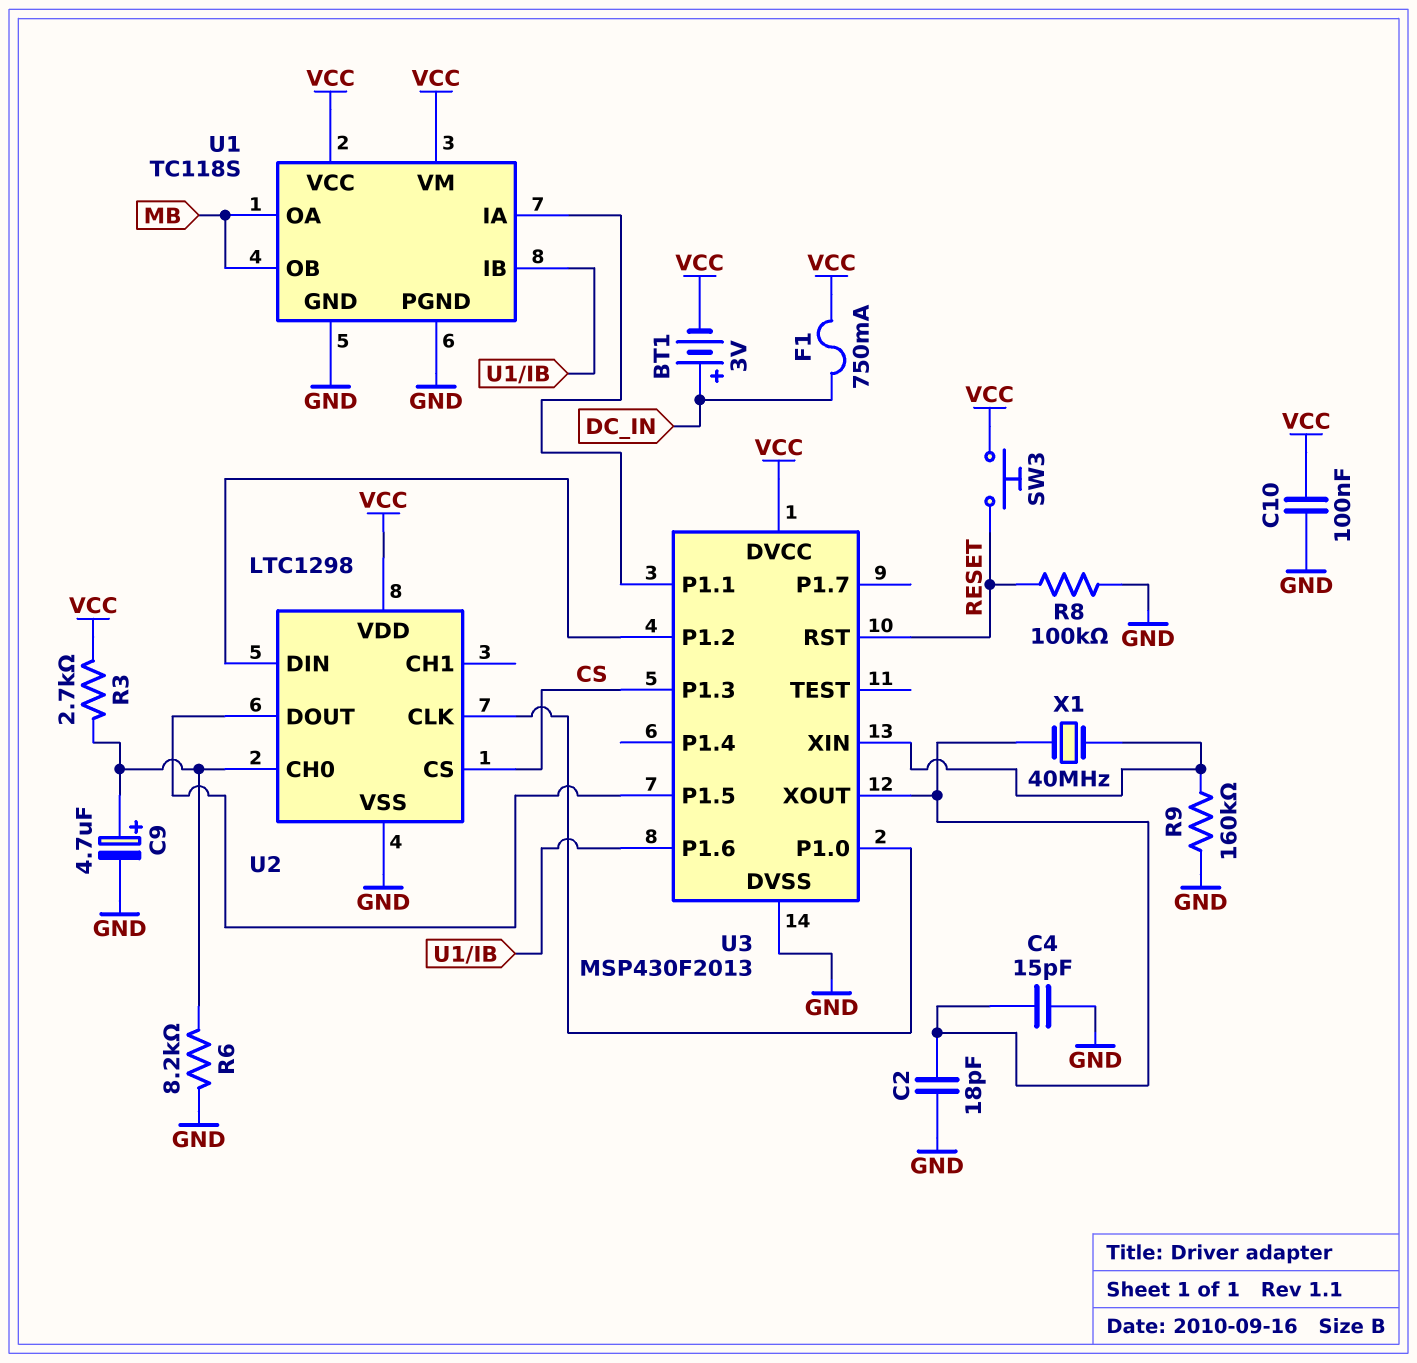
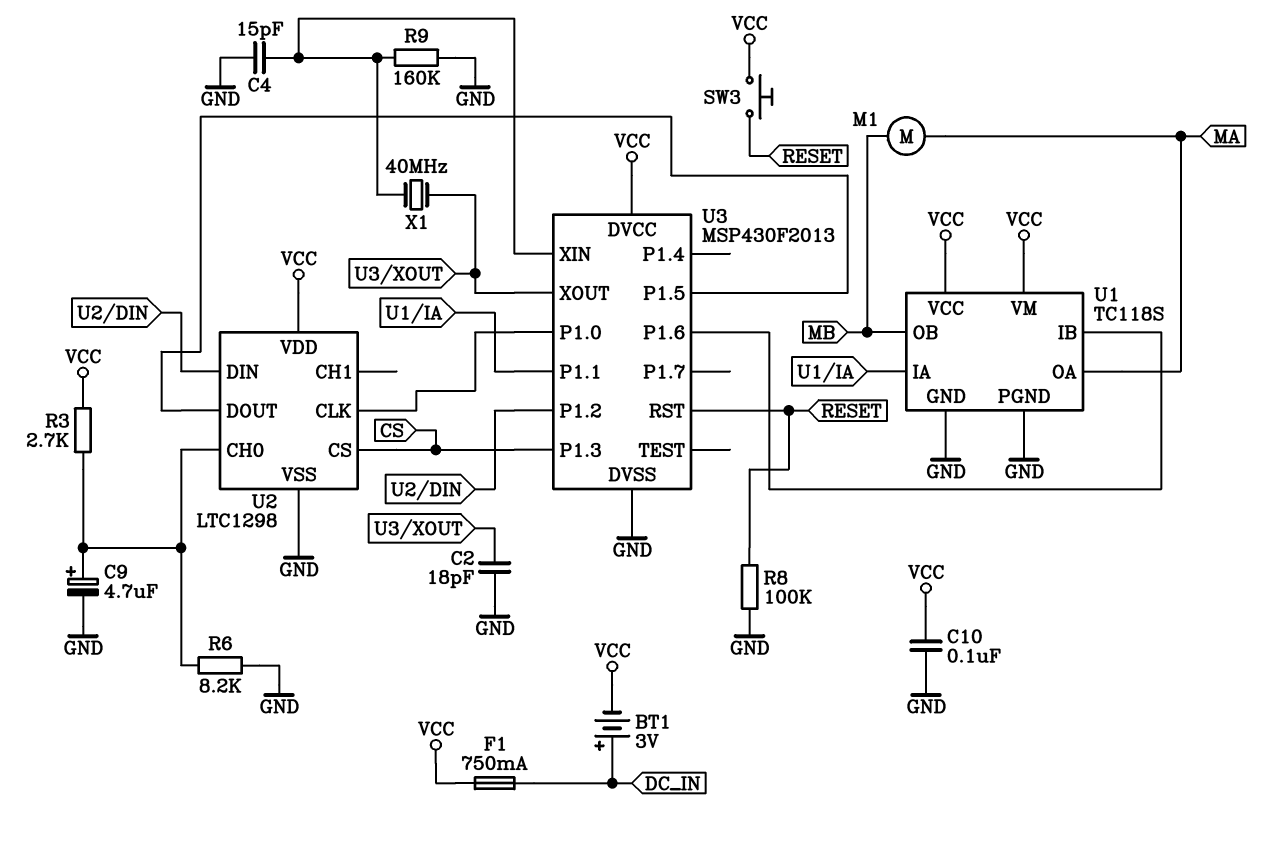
C4: 15pF (GND, U3/XOUT) -> 15pF (GND, U3/XIN)
M1: none -> motor (MA, MB)
U1 pin OA: MB -> MA

